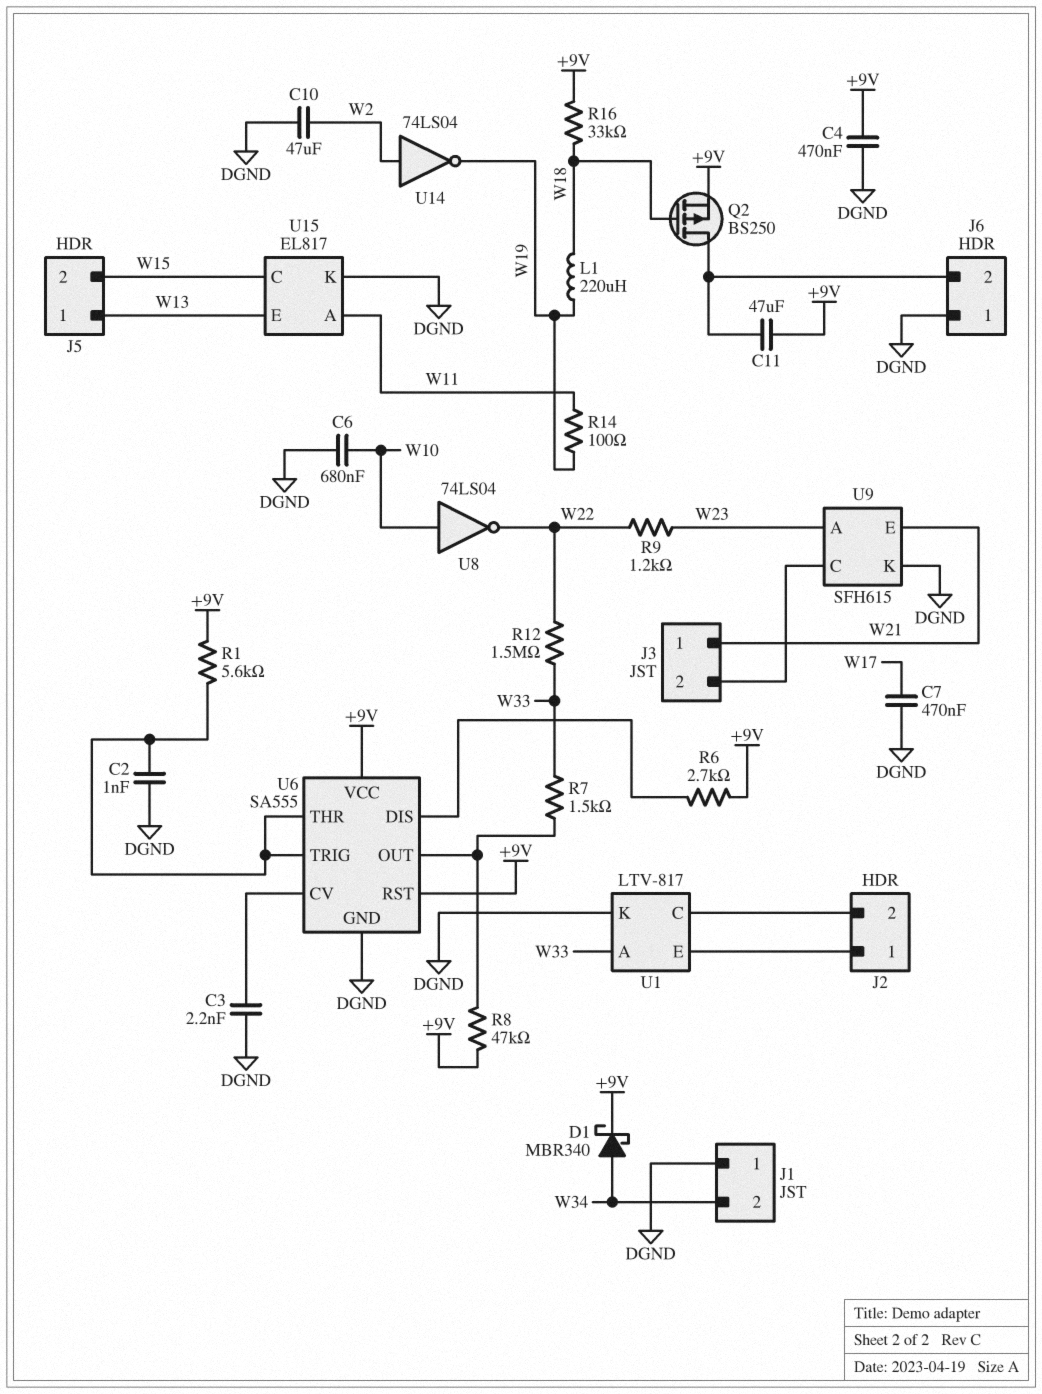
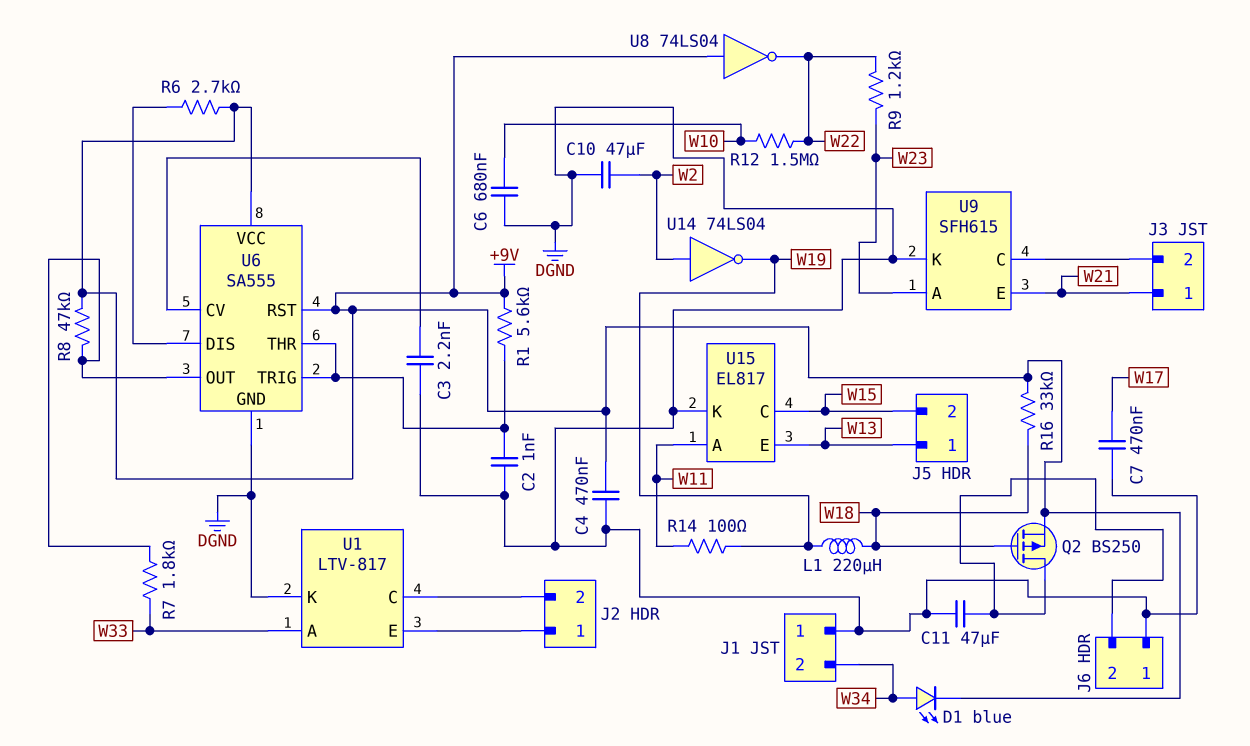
C11: 47uF (+9V, J6/2) -> 47uF (DGND, J6/2)
D1: schottky MBR340 (A W34, K +9V) -> LED blue (A W34, K +9V)
R7: 1.5k (U6/OUT, W33) -> 1.8k (U6/OUT, W33)
R12: 1.5M (W22, W33) -> 1.5M (W10, W22)
U8: NOT 74LS04 (in W10, out W22) -> NOT 74LS04 (in +9V, out W22)

